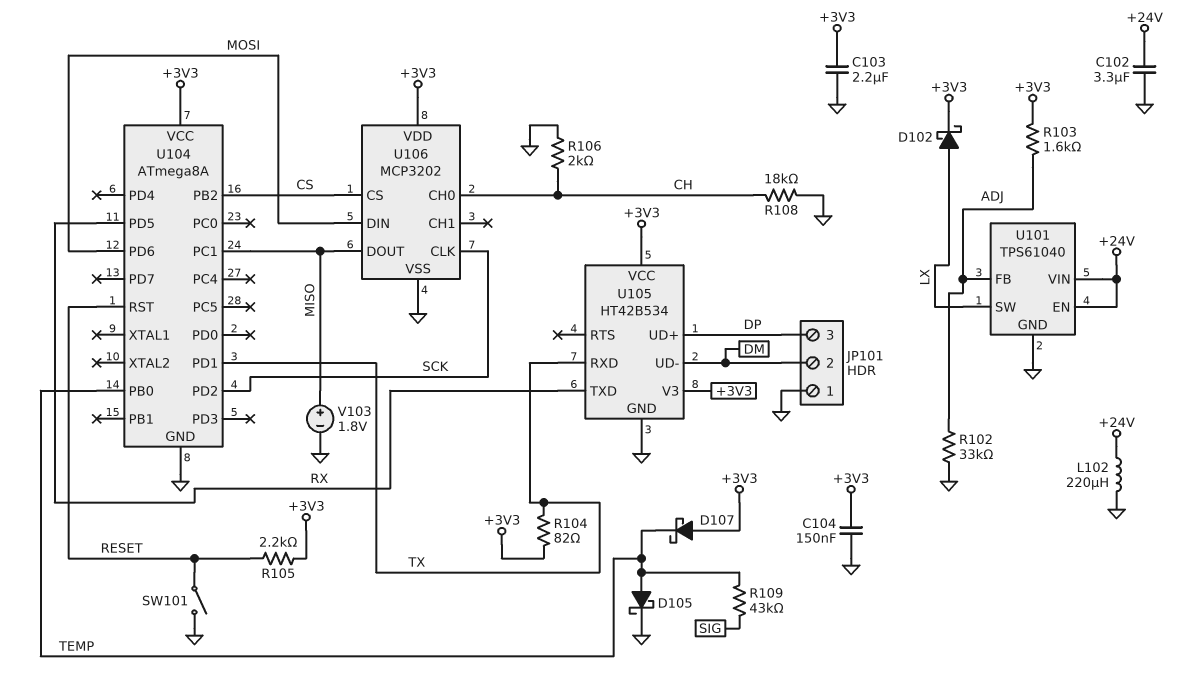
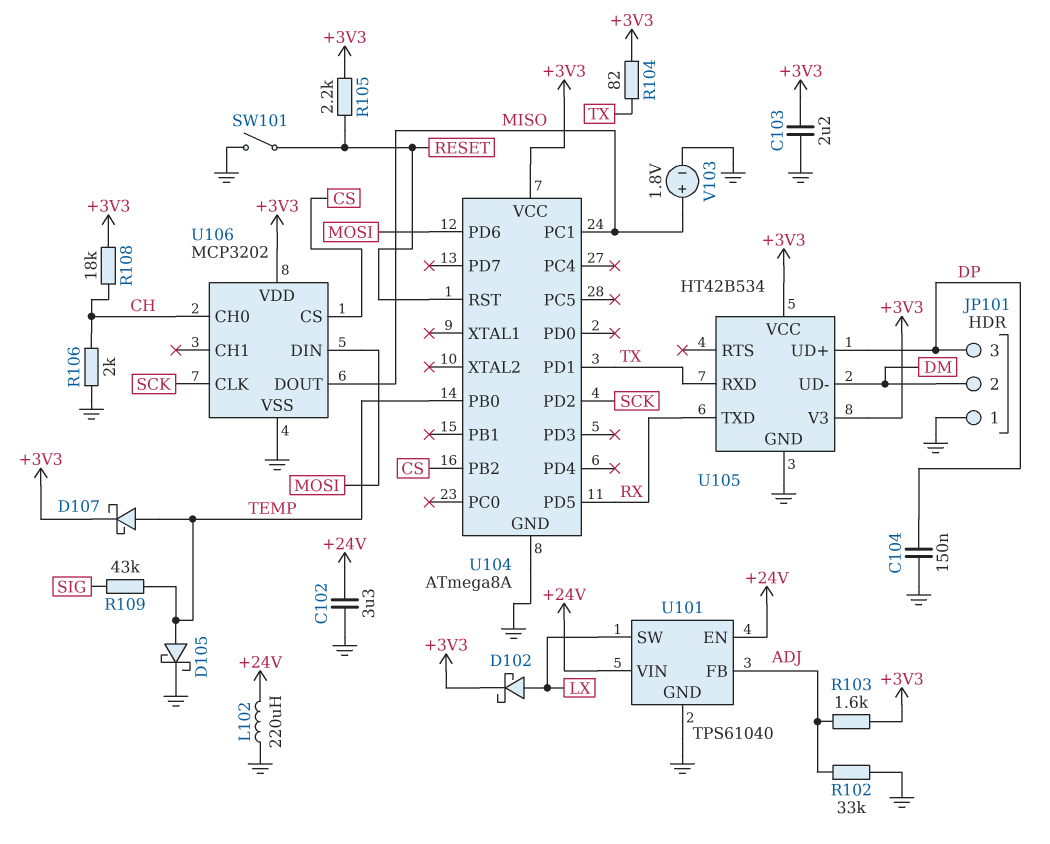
C104: 150nF (+3V3, GND) -> 150nF (DP, GND)
D107: schottky (A +3V3, K TEMP) -> schottky (A TEMP, K +3V3)
R108: 18k (CH, GND) -> 18k (+3V3, CH)

